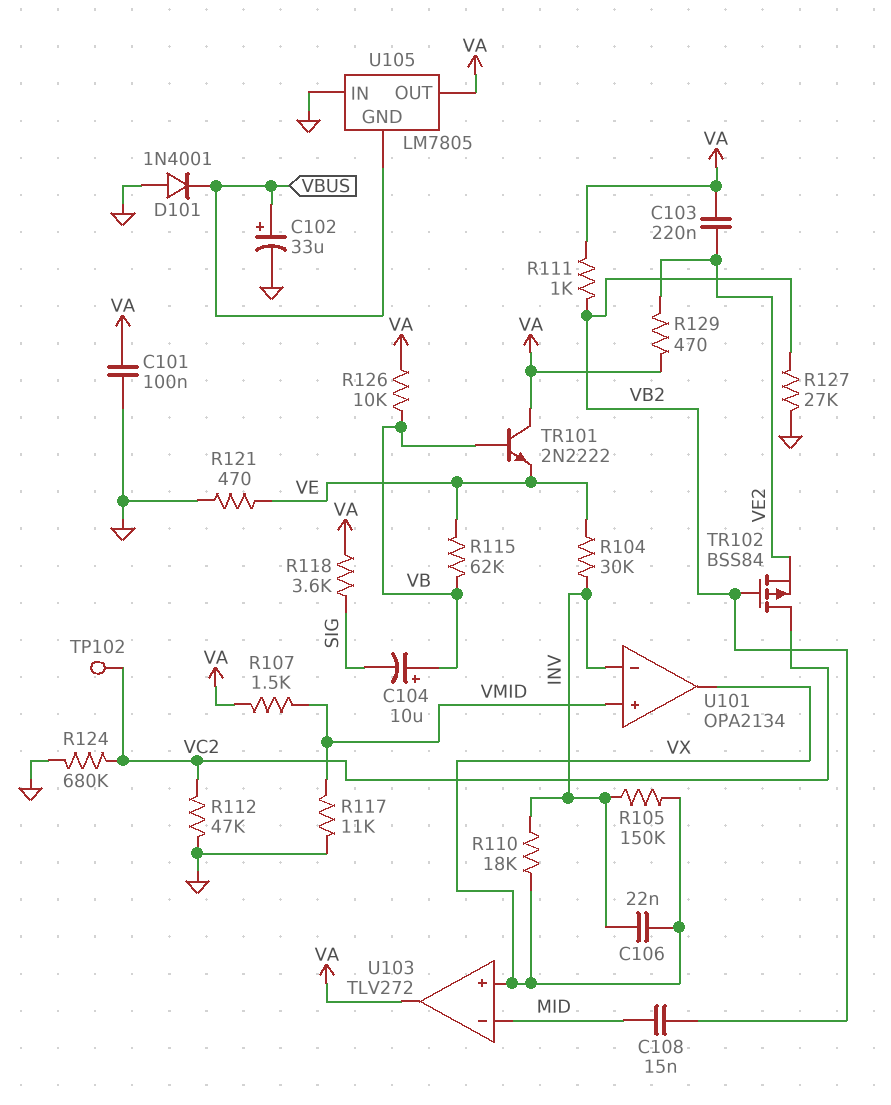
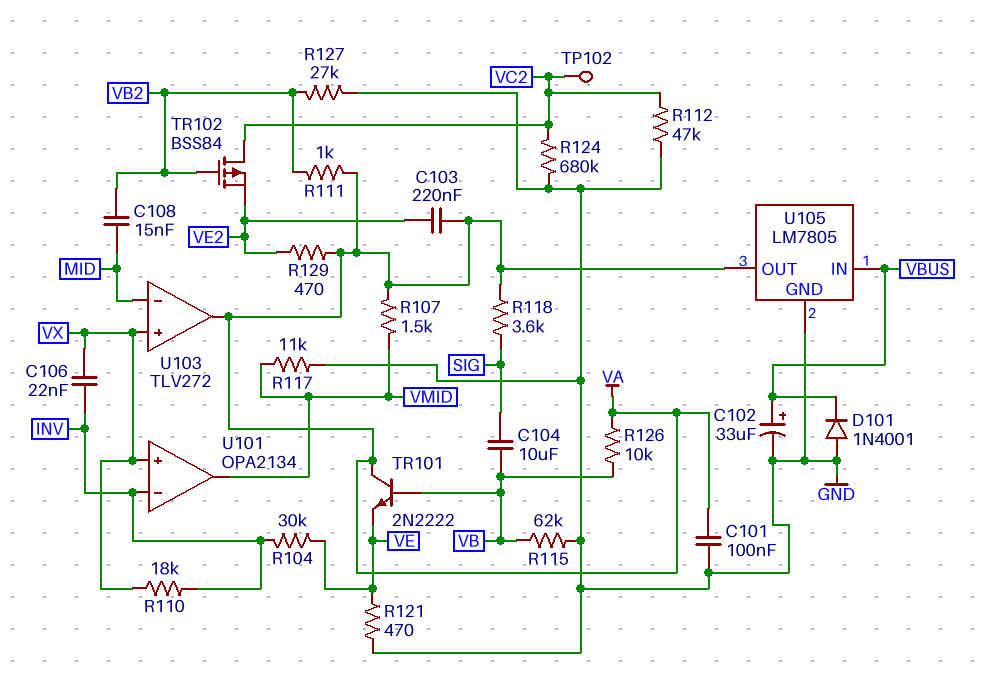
C104: 10uF (plus VB, minus SIG) -> 10uF (SIG, VB)
R105: 150k (INV, VX) -> none
R115: 62k (VB, VE) -> 62k (GND, VB)
U101 pin in+: VMID -> VX
U101 pin out: VX -> VMID
U105 pin GND: VBUS -> GND
U105 pin IN: GND -> VBUS

